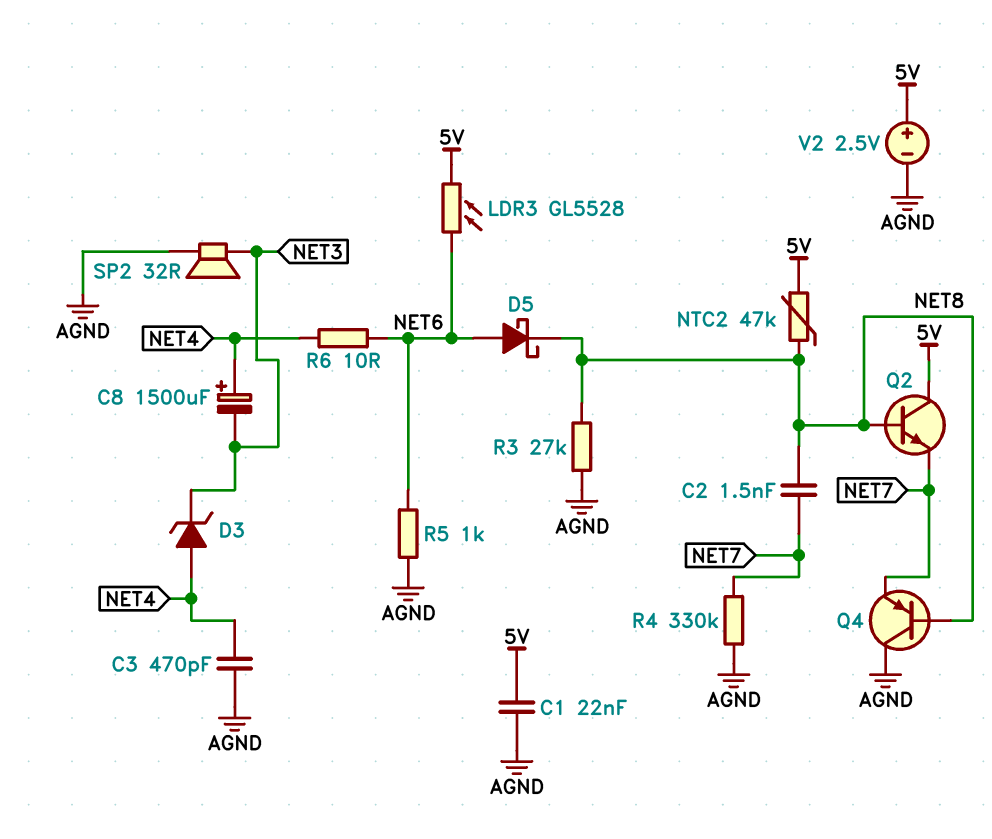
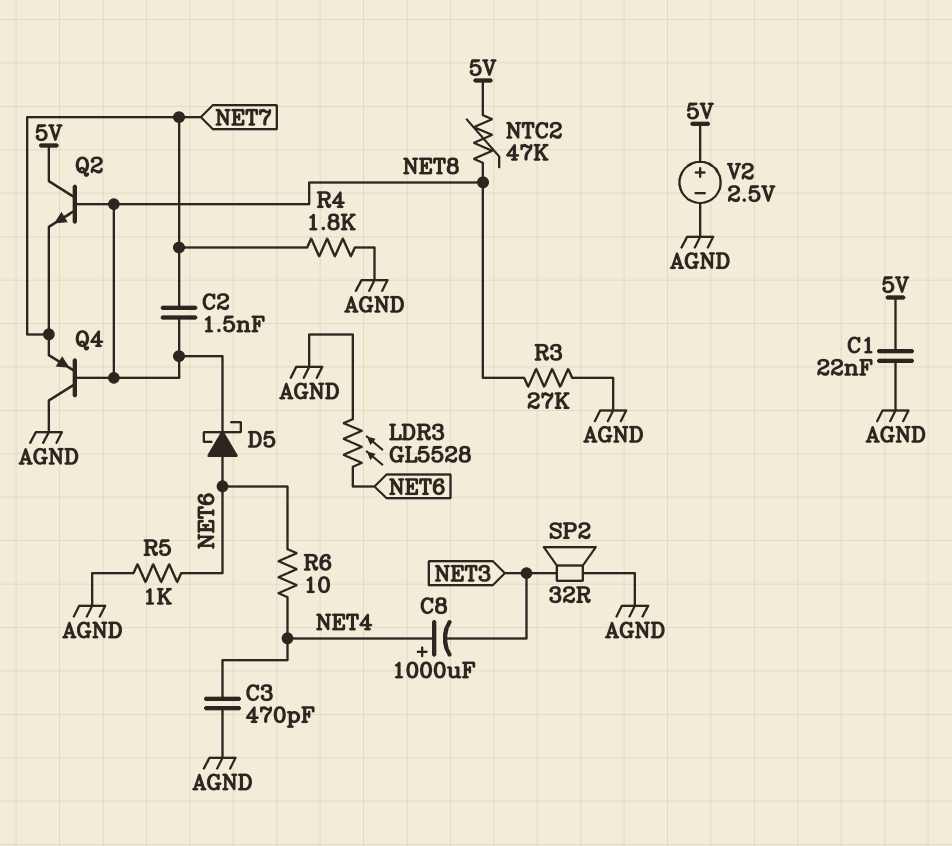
C8: 1500uF (plus NET4, minus NET3) -> 1000uF (plus NET4, minus NET3)
D3: zener (A NET4, K NET3) -> none
LDR3: GL5528 (5V, NET6) -> GL5528 (AGND, NET6)
R4: 330k (AGND, NET7) -> 1.8k (AGND, NET7)

